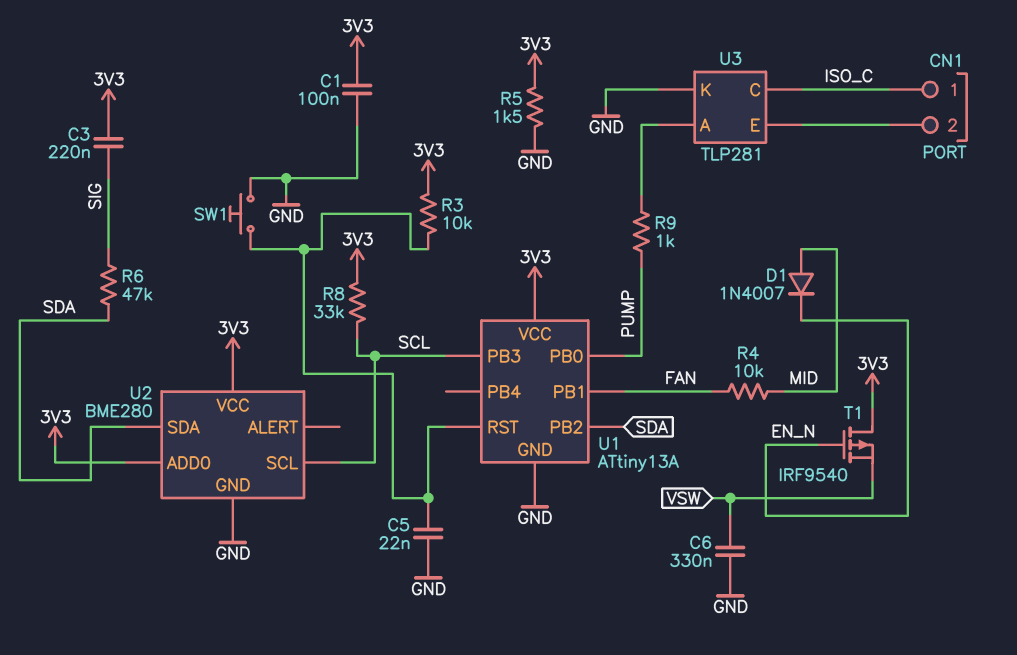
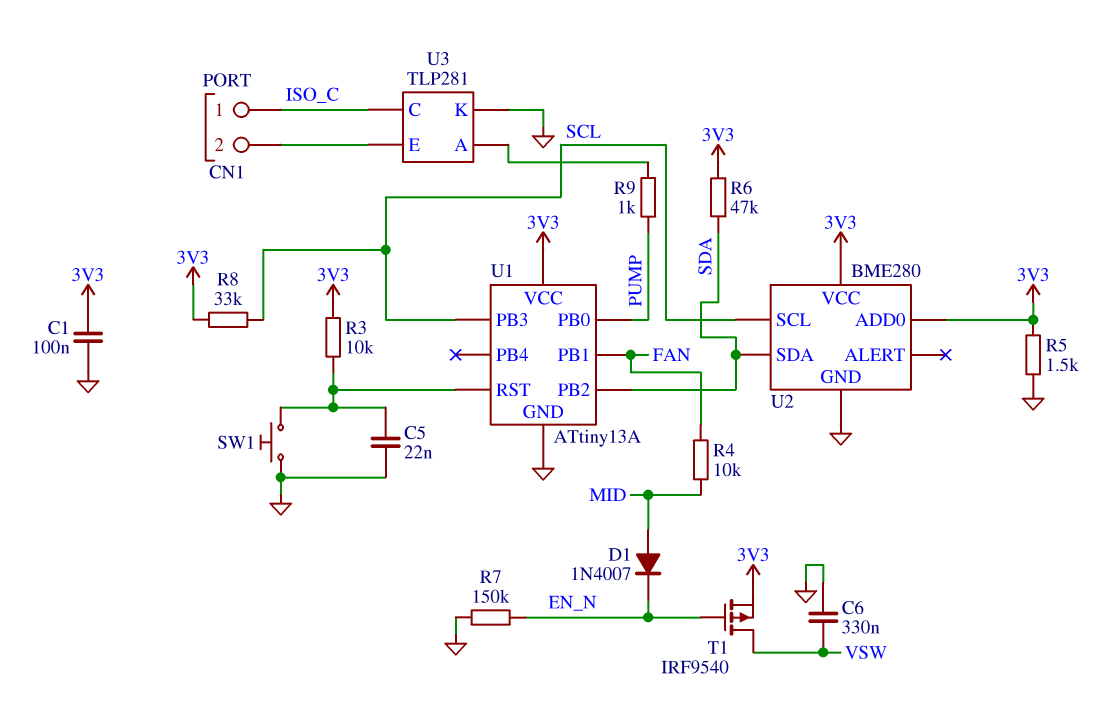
C3: 220nF (3V3, SIG) -> none
R6: 47k (SDA, SIG) -> 47k (3V3, SDA)
R7: none -> 150k (EN_N, GND)
T1: PMOS IRF9540 (G EN_N, D 3V3, S VSW) -> PMOS IRF9540 (G EN_N, D VSW, S 3V3)

